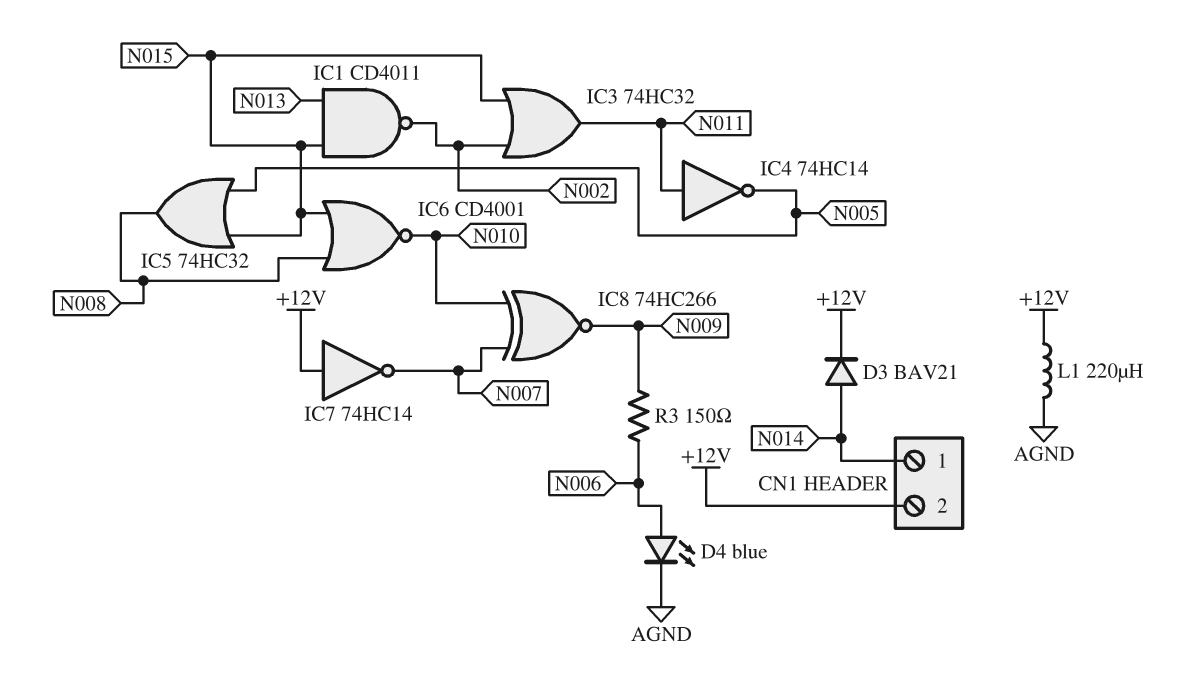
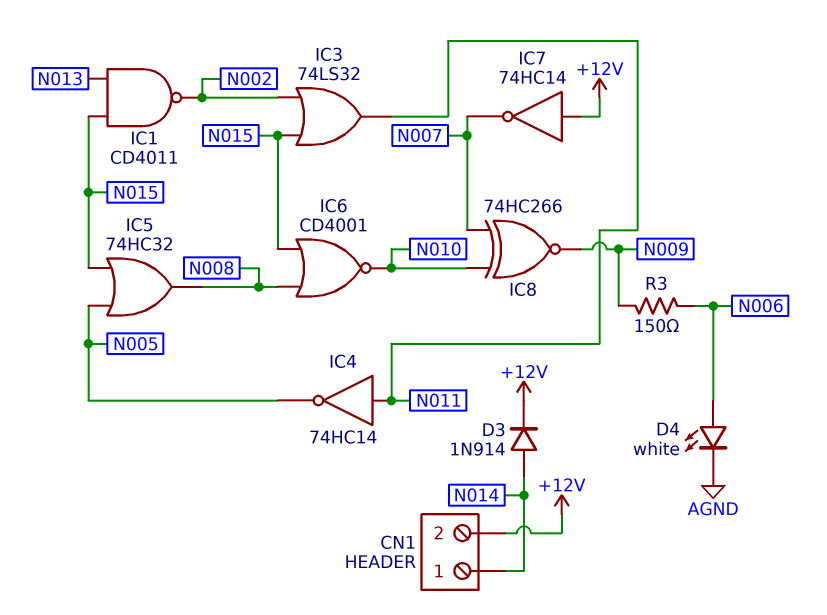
D3: diode BAV21 (A N014, K +12V) -> diode 1N914 (A N014, K +12V)
D4: LED blue (A N006, K AGND) -> LED white (A N006, K AGND)
IC3: OR 74HC32 (in N002, in N015, out N011) -> OR 74LS32 (in N002, in N015, out N011)
L1: 220uH (+12V, AGND) -> none

